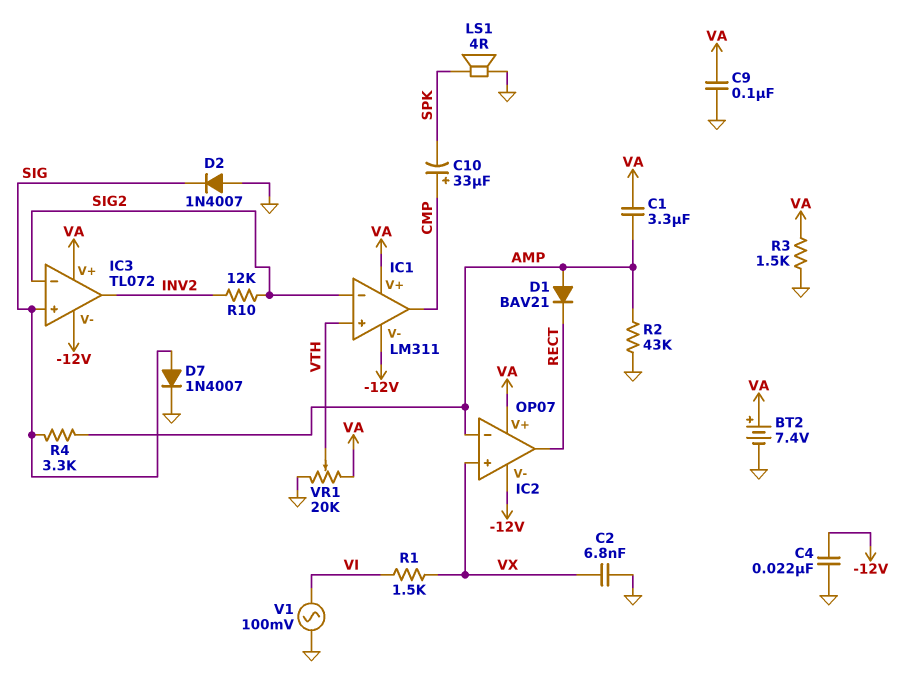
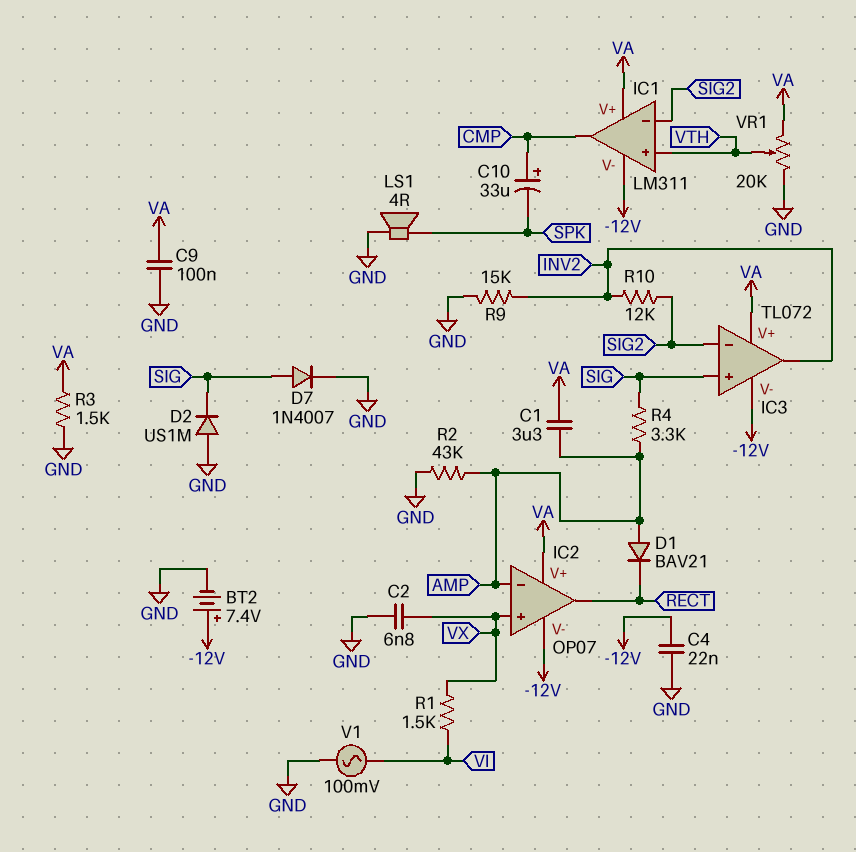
BT2: 7.4V (plus VA, minus GND) -> 7.4V (plus -12V, minus GND)
D2: diode 1N4007 (A GND, K SIG) -> diode US1M (A GND, K SIG)
R9: none -> 15k (GND, INV2)

